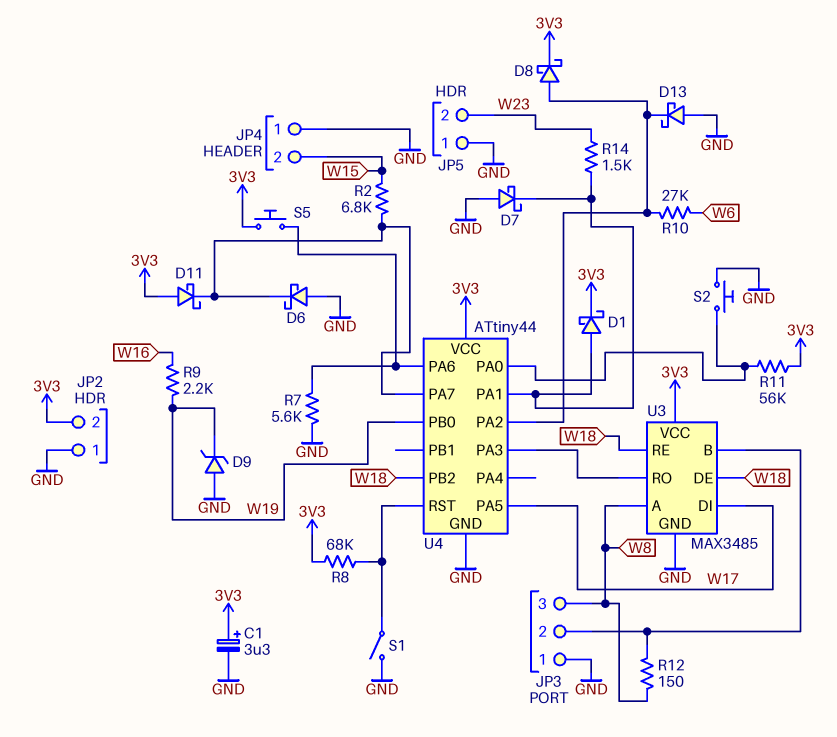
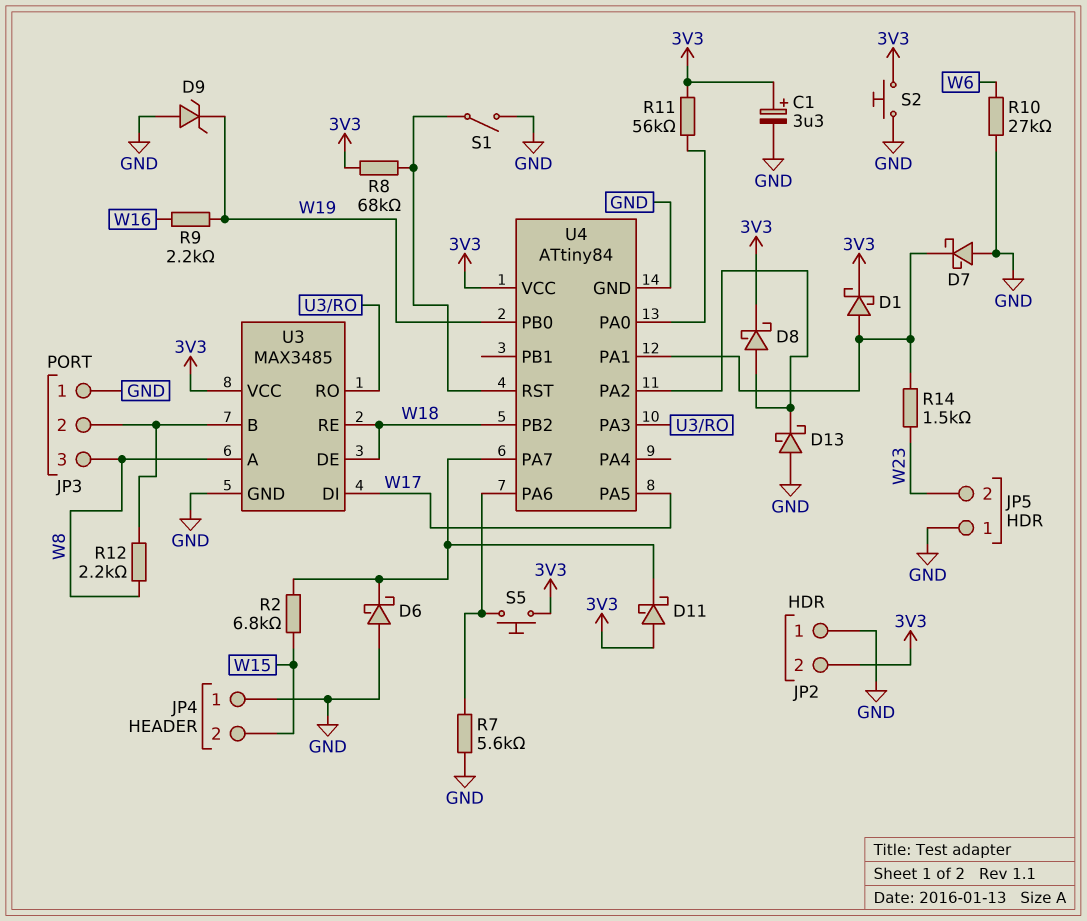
R10: 27k (U4/PA2, W6) -> 27k (GND, W6)
R12: 150 (JP3/2, W8) -> 2.2k (JP3/2, W8)
S2: button (GND, U4/PA0) -> button (3V3, GND)
U4: ATtiny44 -> ATtiny84

